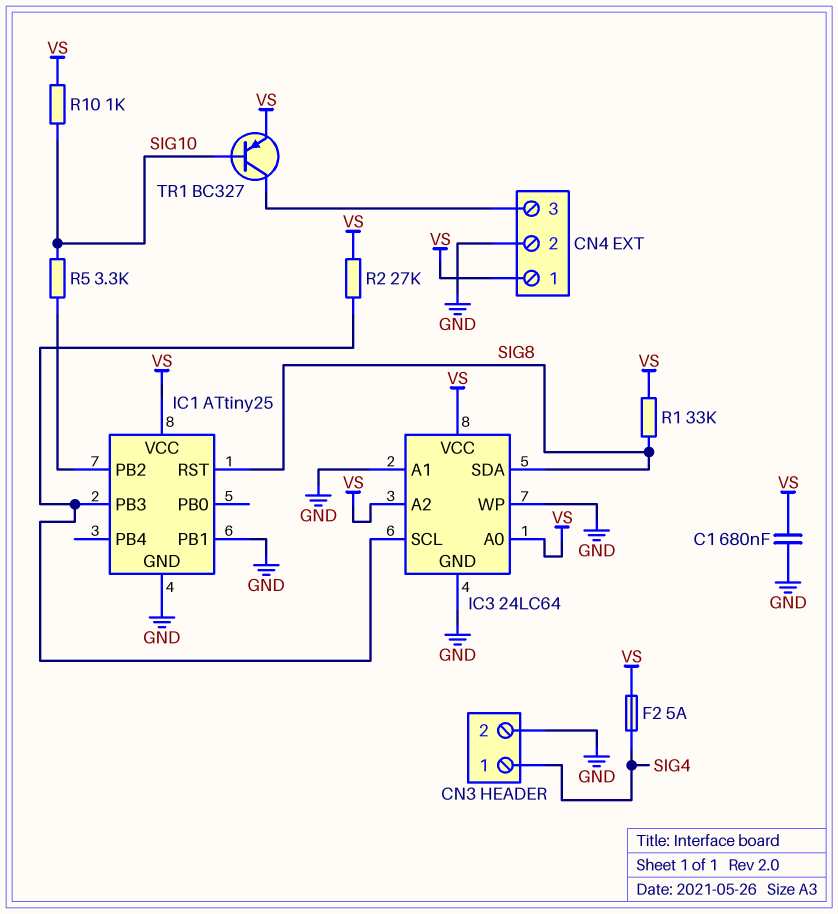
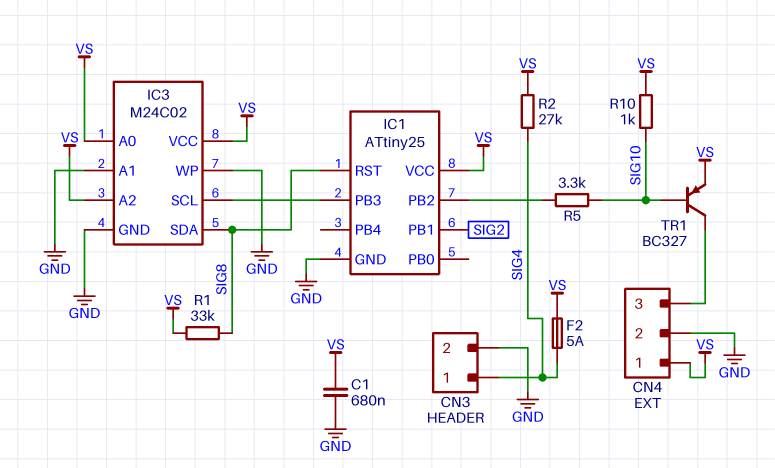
IC1 pin PB1: GND -> SIG2
IC3: 24LC64 -> M24C02
R2: 27k (IC1/PB3, VS) -> 27k (SIG4, VS)

